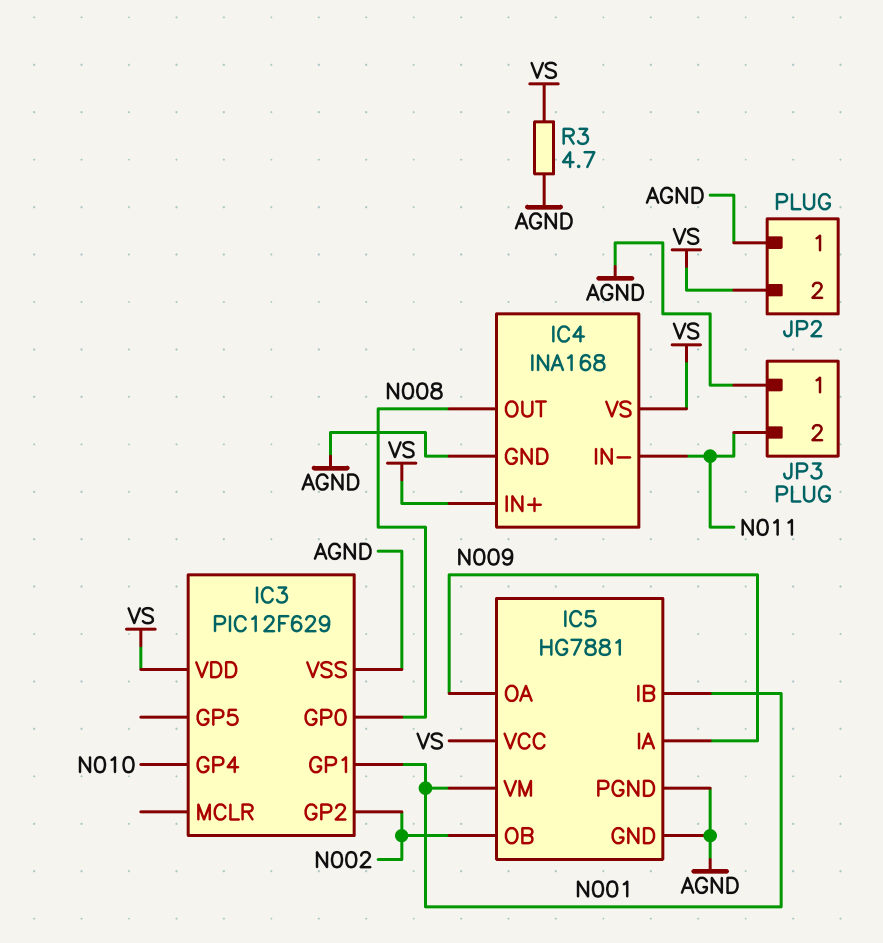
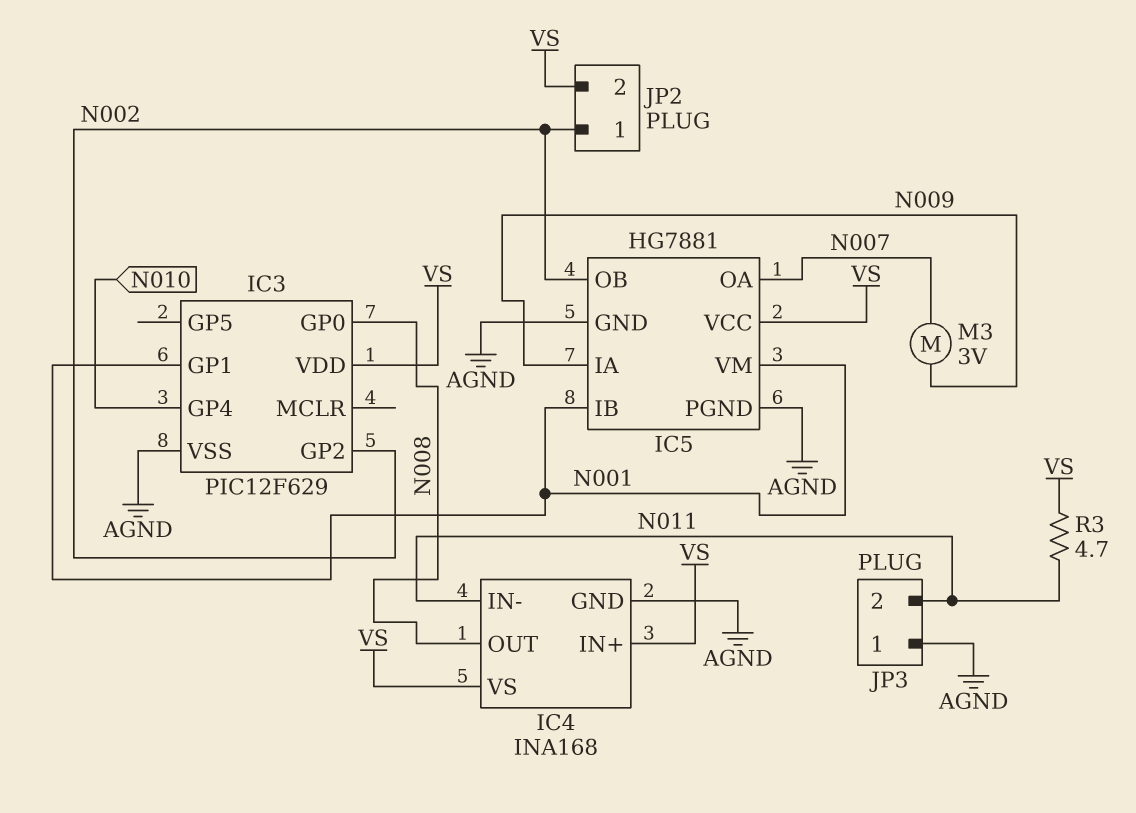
IC5 pin OA: N009 -> N007
JP2 pin 1: AGND -> N002
M3: none -> motor 3V (N007, N009)
R3: 4.7 (AGND, VS) -> 4.7 (N011, VS)

